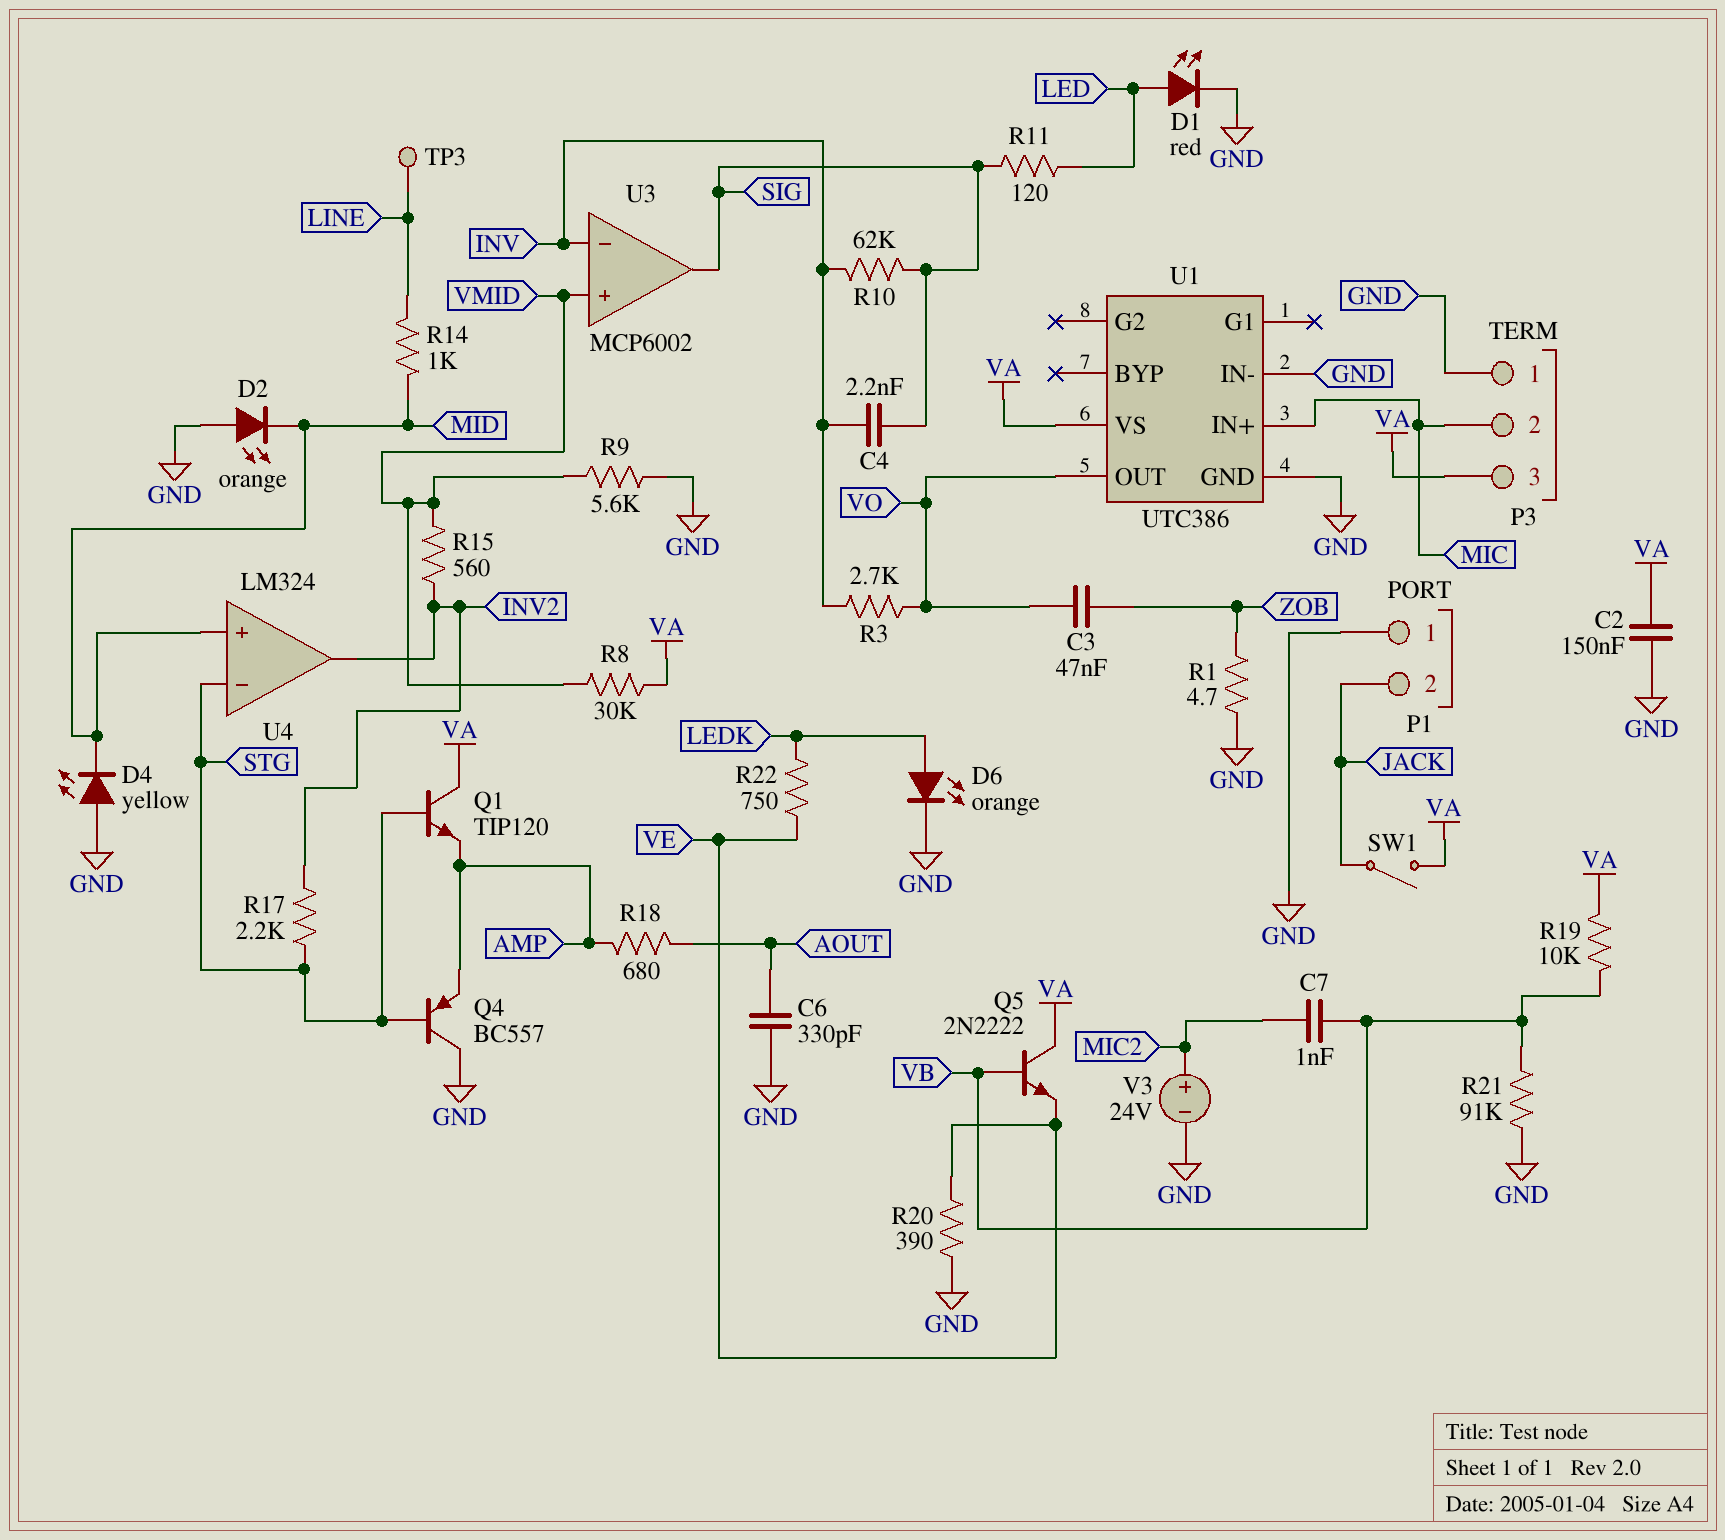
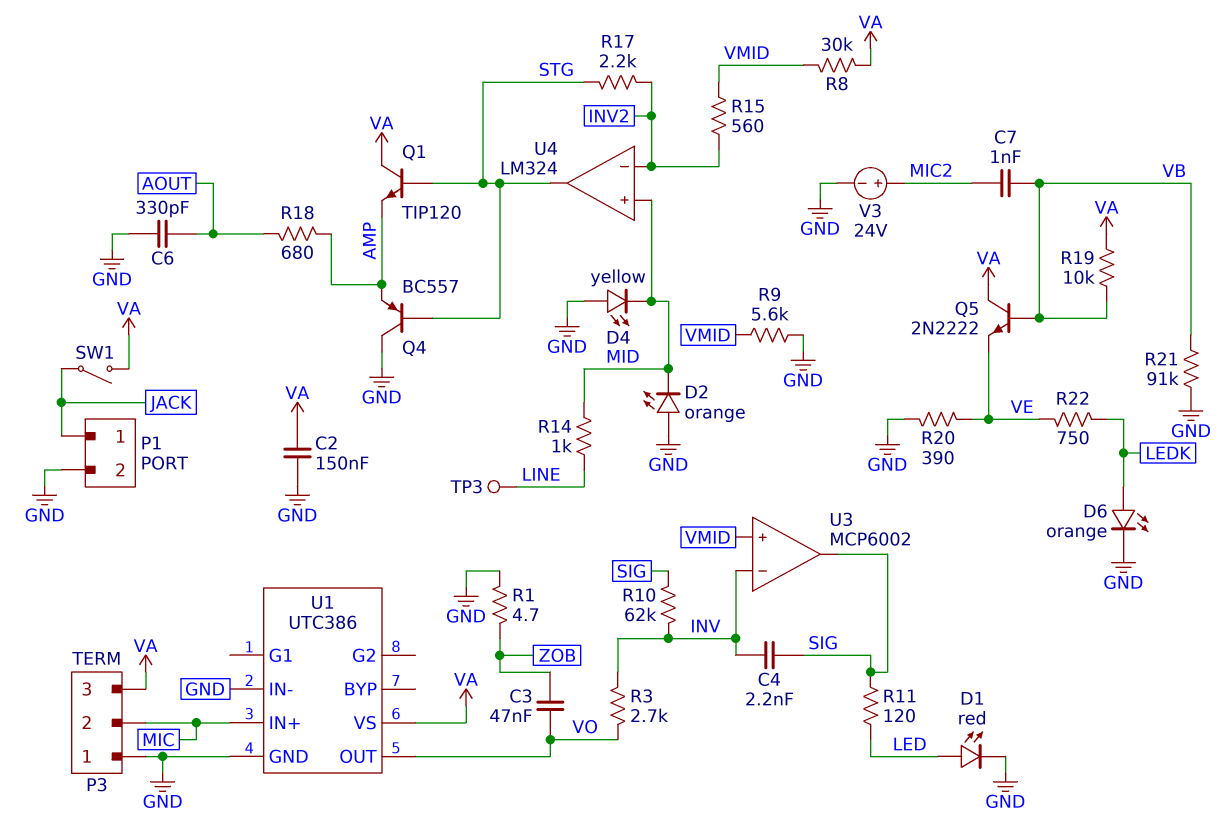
P1 pin 1: GND -> JACK
P1 pin 2: JACK -> GND
U4 pin in-: STG -> INV2
U4 pin out: INV2 -> STG

